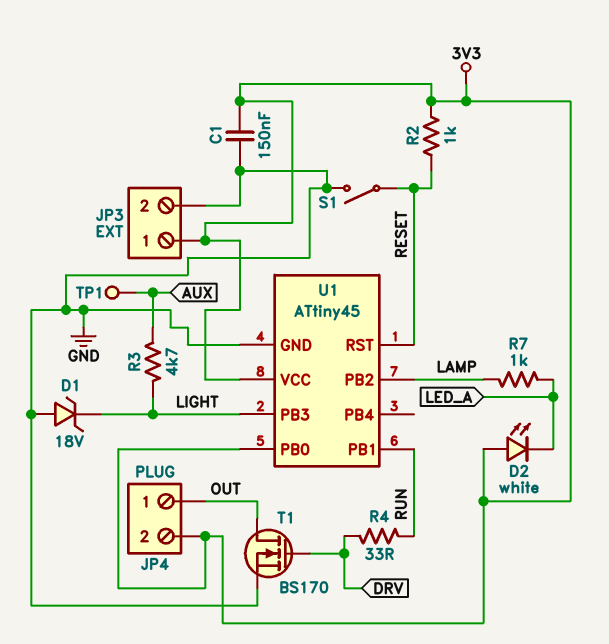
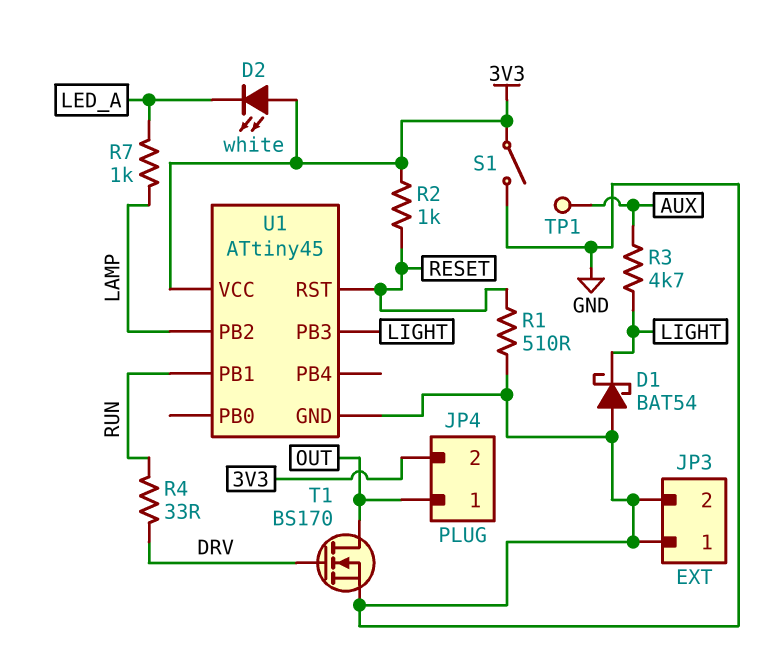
C1: 150nF (3V3, GND) -> none
D1: zener 18V (A GND, K LIGHT) -> schottky BAT54 (A GND, K LIGHT)
JP3 pin 1: 3V3 -> GND
R1: none -> 510 (GND, RESET)
S1: switch (GND, RESET) -> switch (3V3, GND)
U1 pin PB0: 3V3 -> none

